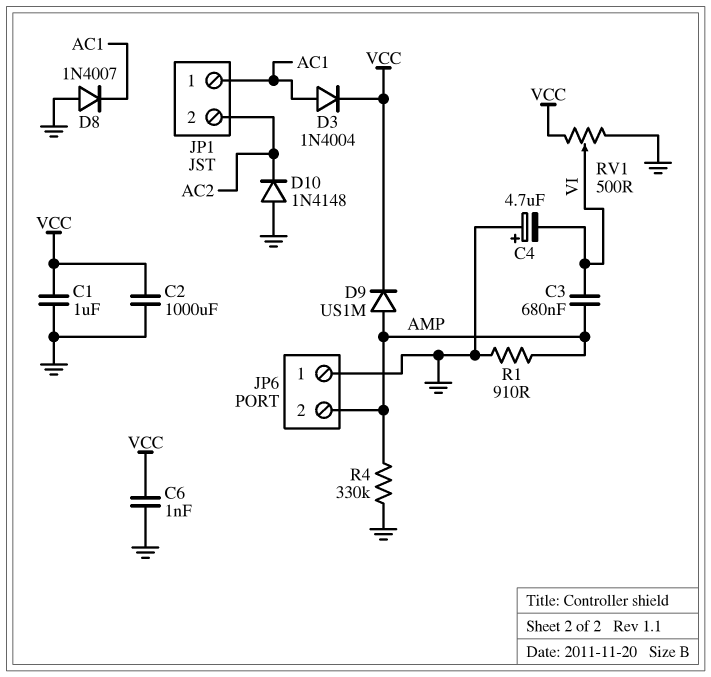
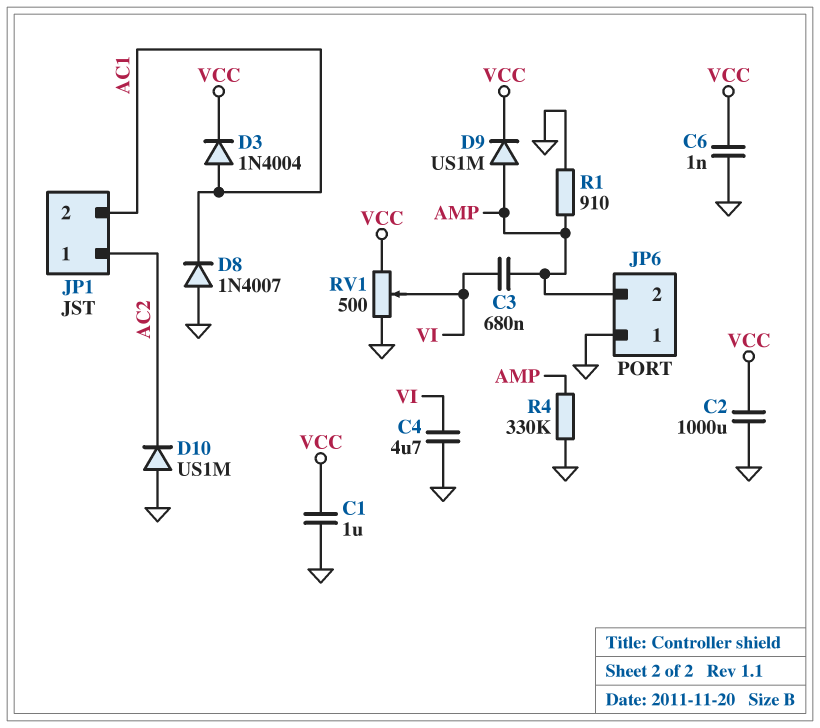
C4: 4.7uF (plus GND, minus VI) -> 4.7uF (GND, VI)
D10: diode 1N4148 (A GND, K AC2) -> diode US1M (A GND, K AC2)
JP1 pin 1: AC1 -> AC2
JP1 pin 2: AC2 -> AC1

